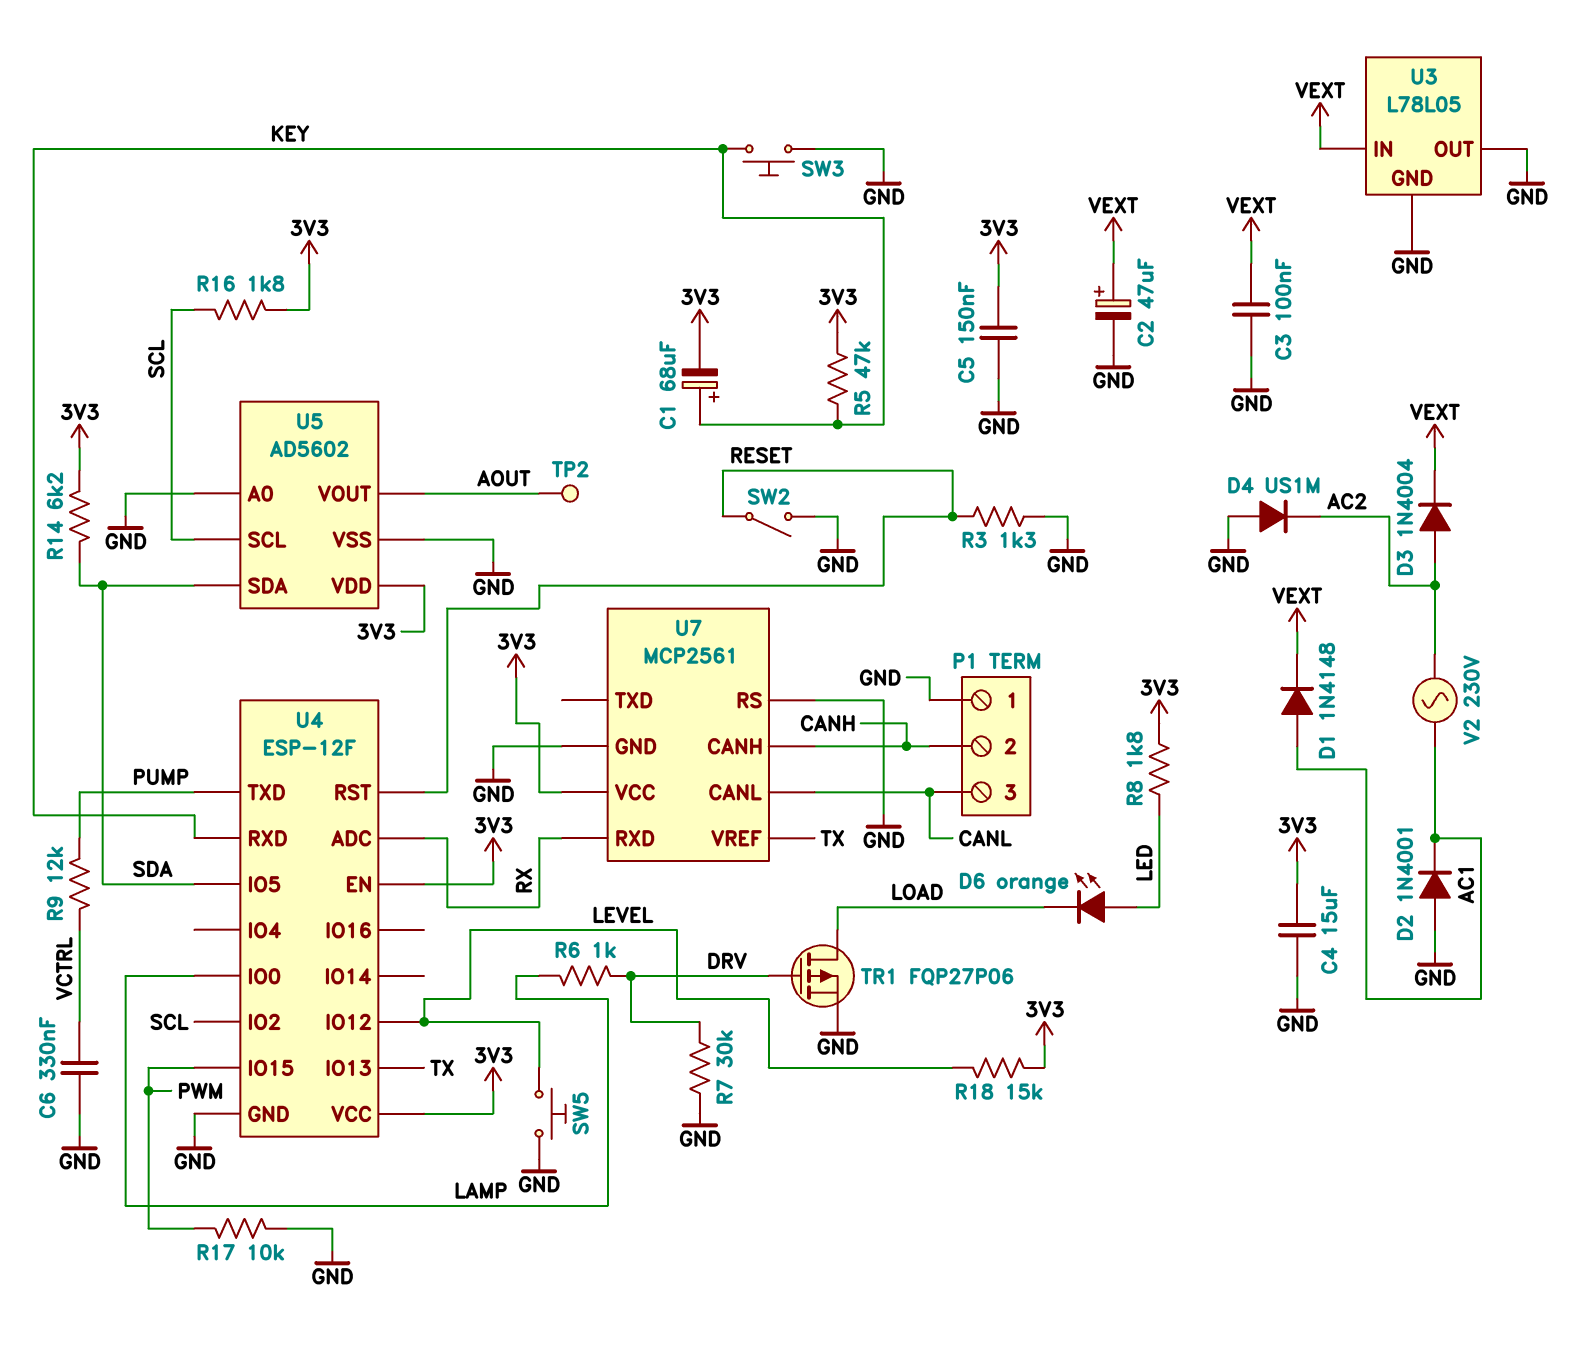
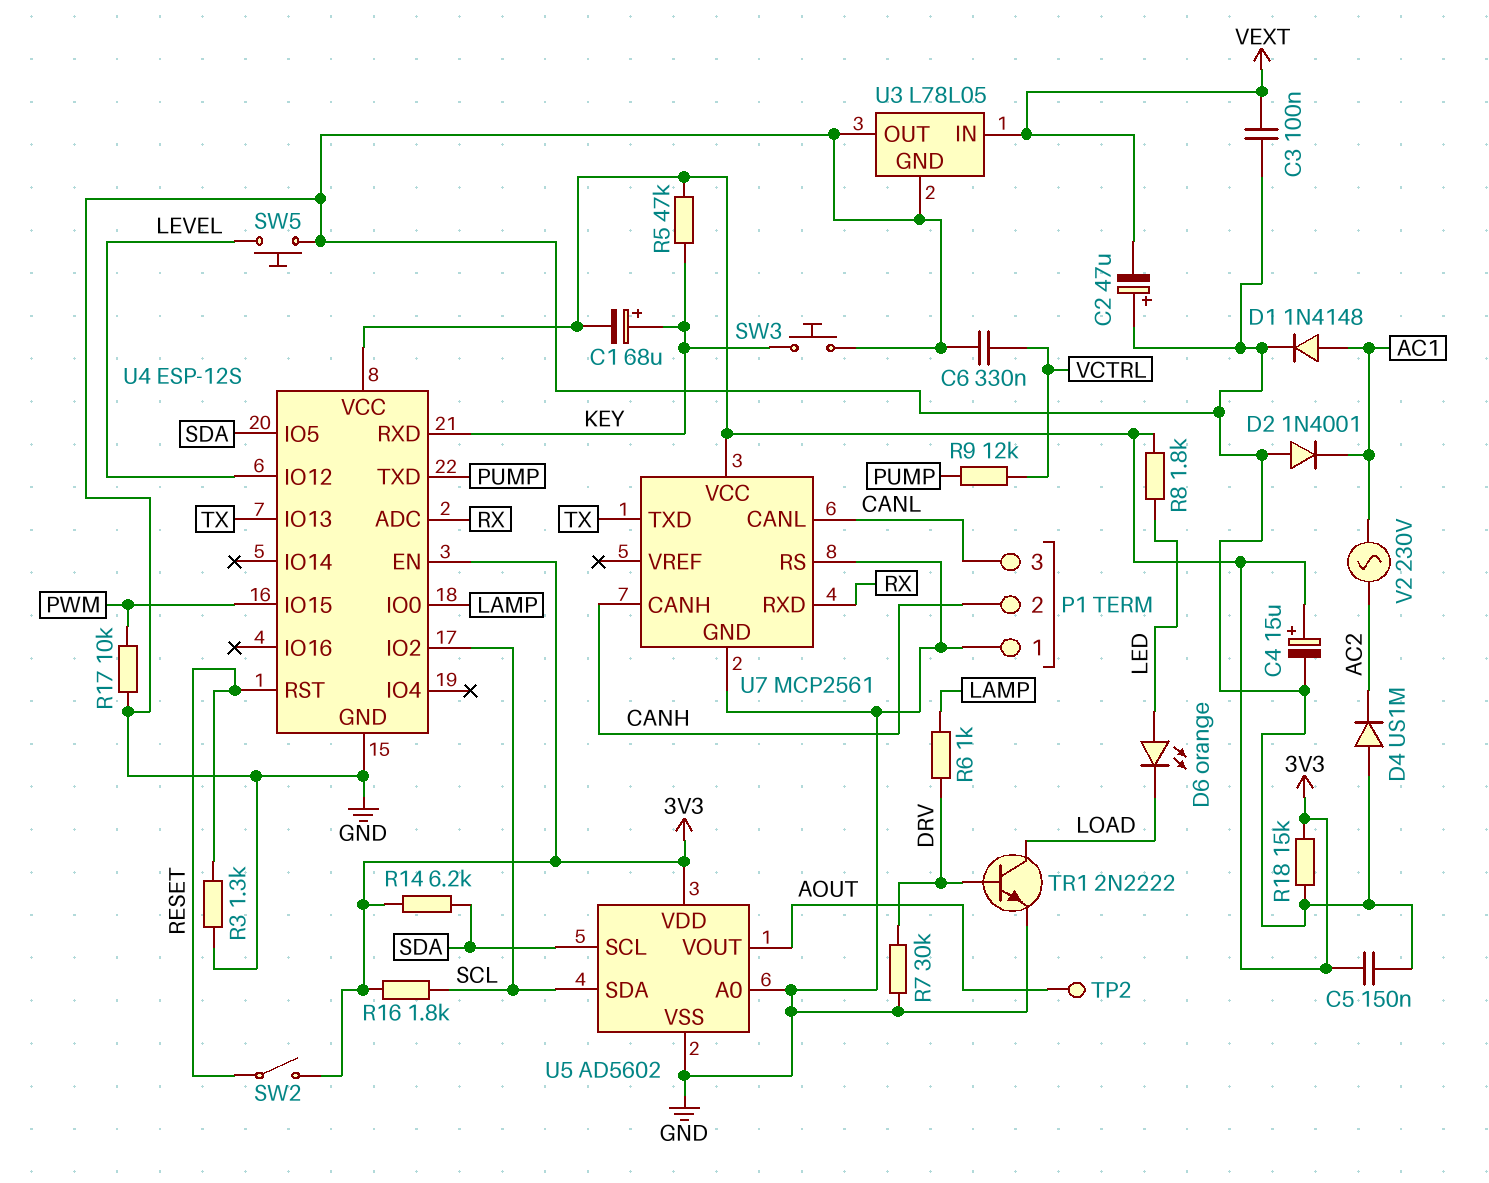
C2: 47uF (plus VEXT, minus GND) -> 47uF (plus GND, minus VEXT)
C4: 15uF (3V3, GND) -> 15uF (plus 3V3, minus GND)
D1: diode 1N4148 (A AC1, K VEXT) -> diode 1N4148 (A AC1, K GND)
D3: diode 1N4004 (A AC2, K VEXT) -> none
R18: 15k (3V3, LEVEL) -> 15k (3V3, GND)
SW2: switch (GND, RESET) -> switch (3V3, RESET)
TR1: PMOS FQP27P06 (G DRV, D LOAD, S GND) -> NPN 2N2222 (B DRV, C LOAD, E GND)
U4: ESP-12F -> ESP-12S
U5 pin SCL: SCL -> SDA
U5 pin SDA: SDA -> SCL
U7 pin TXD: none -> TX
U7 pin VREF: TX -> none

